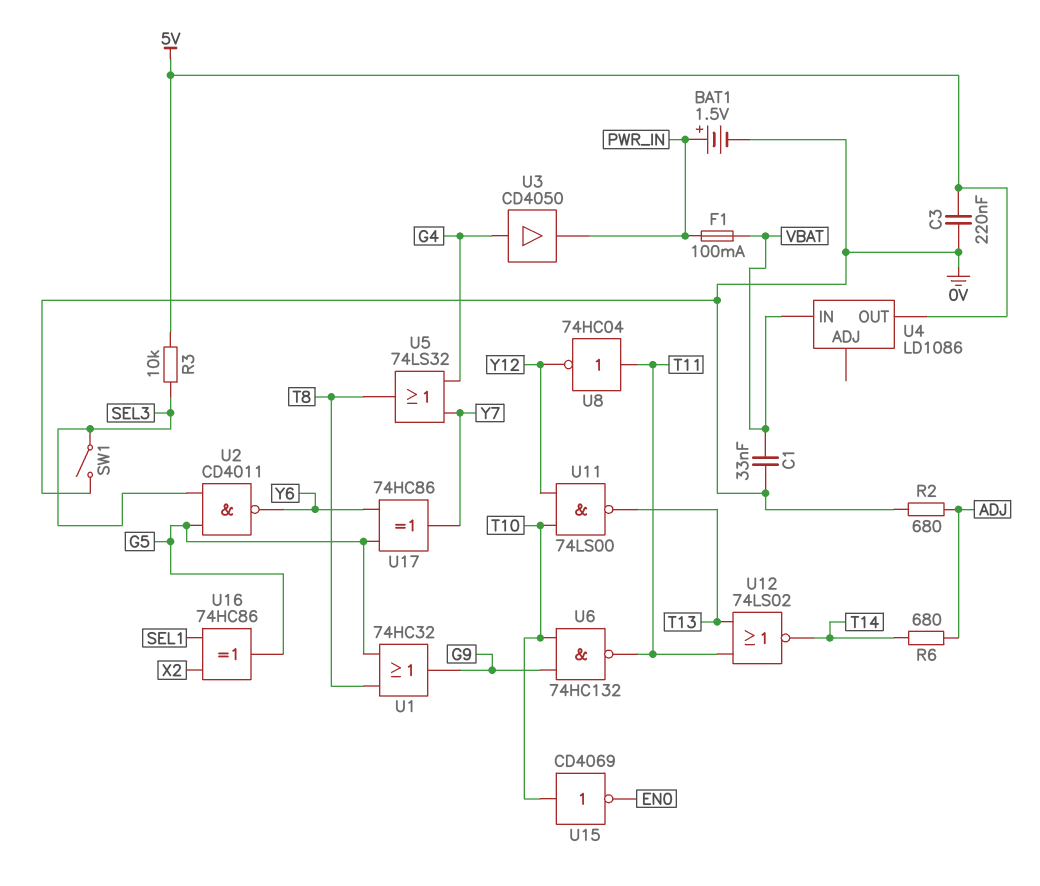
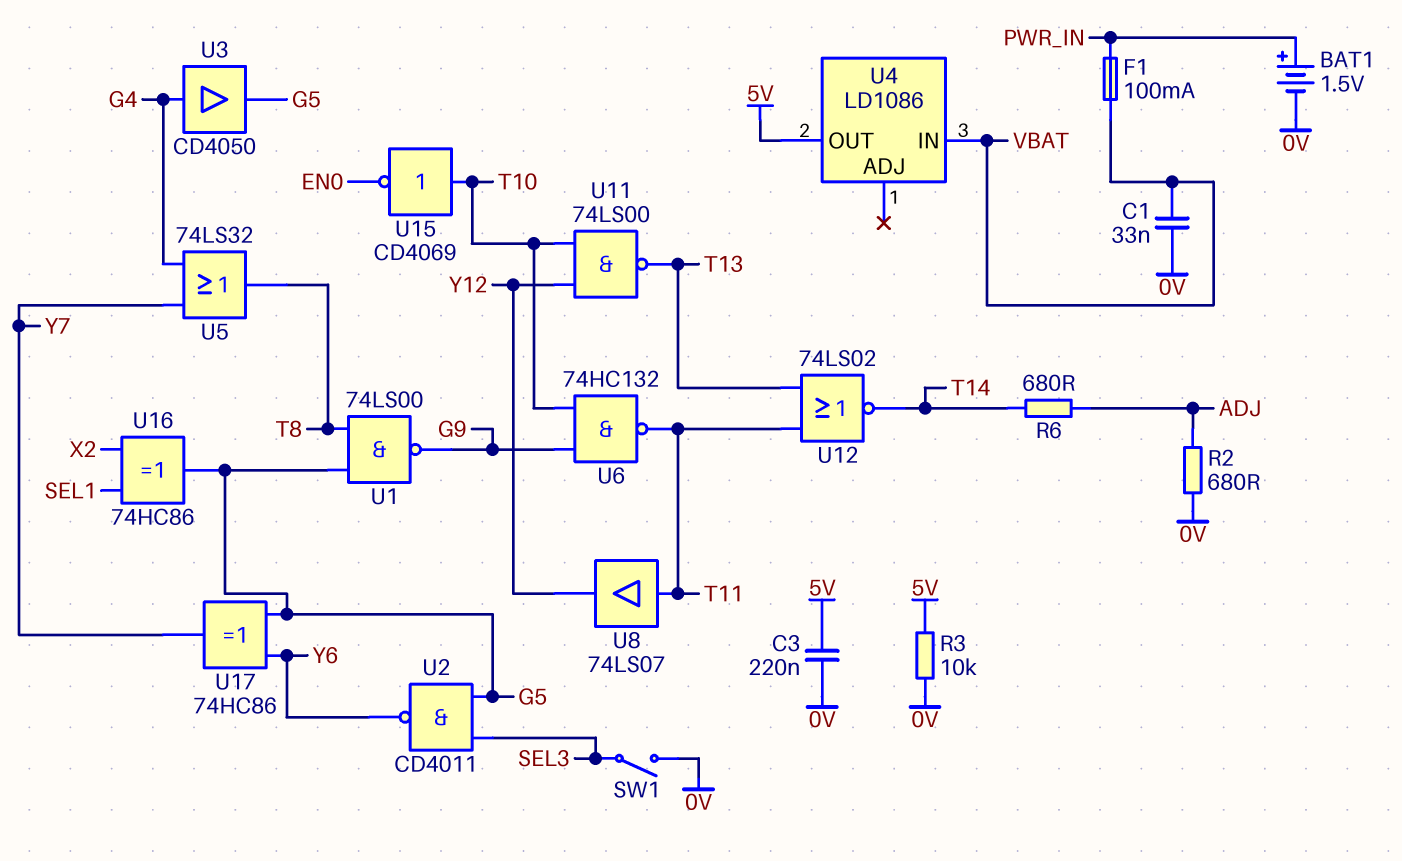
R3: 10k (5V, SEL3) -> 10k (0V, 5V)
U1: OR 74HC32 (in G5, in T8, out G9) -> NAND 74LS00 (in G5, in T8, out G9)
U3: buffer CD4050 (in G4, out PWR_IN) -> buffer CD4050 (in G4, out G5)
U8: NOT 74HC04 (in T11, out Y12) -> buffer 74LS07 (in T11, out Y12)

